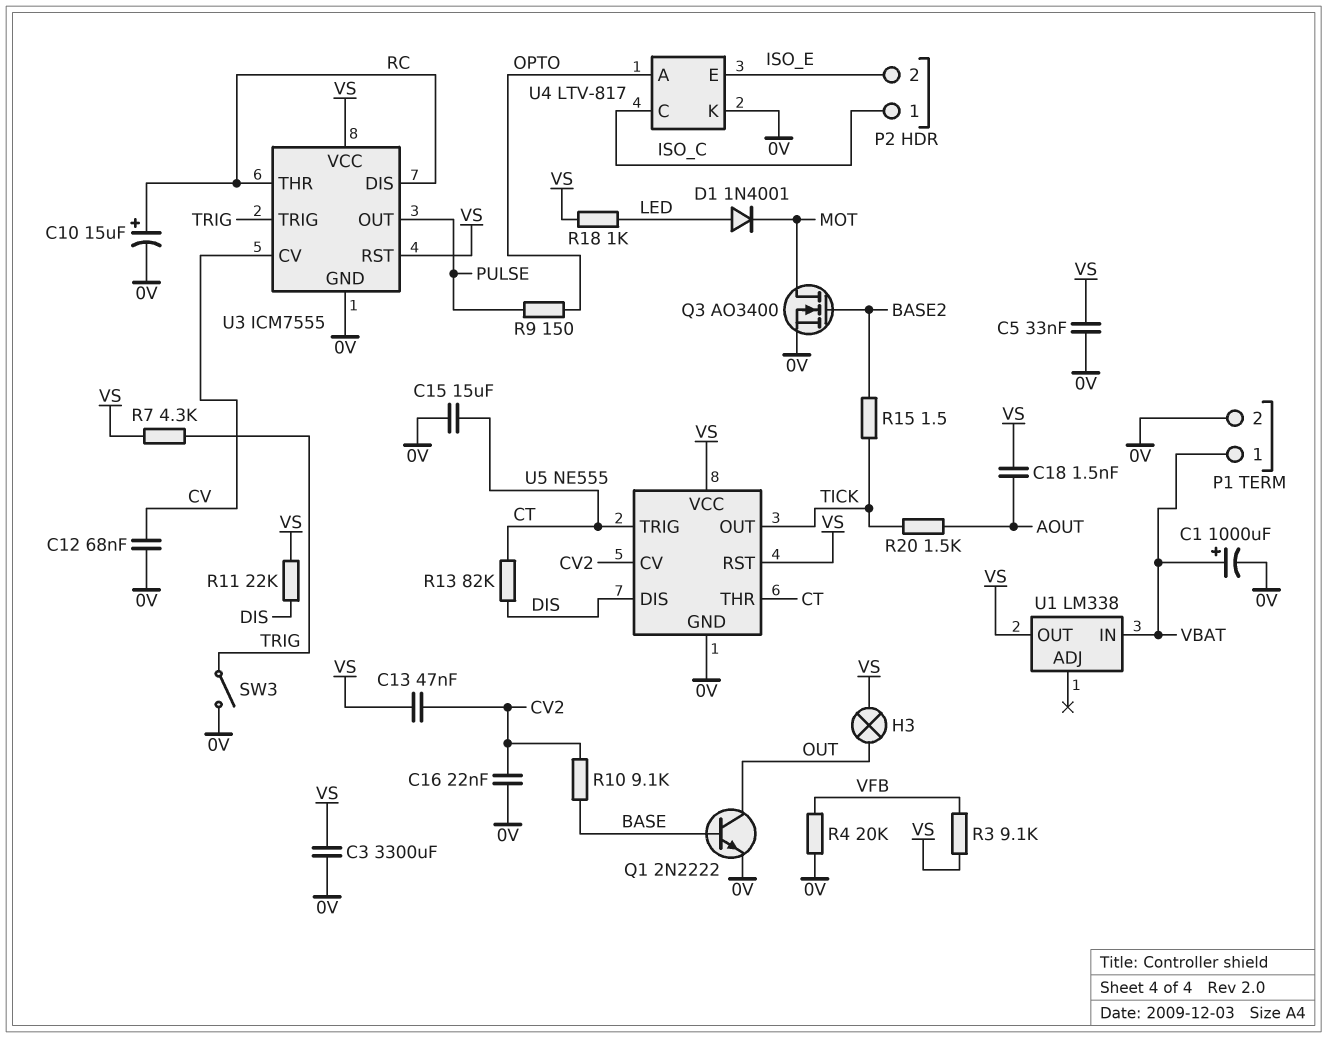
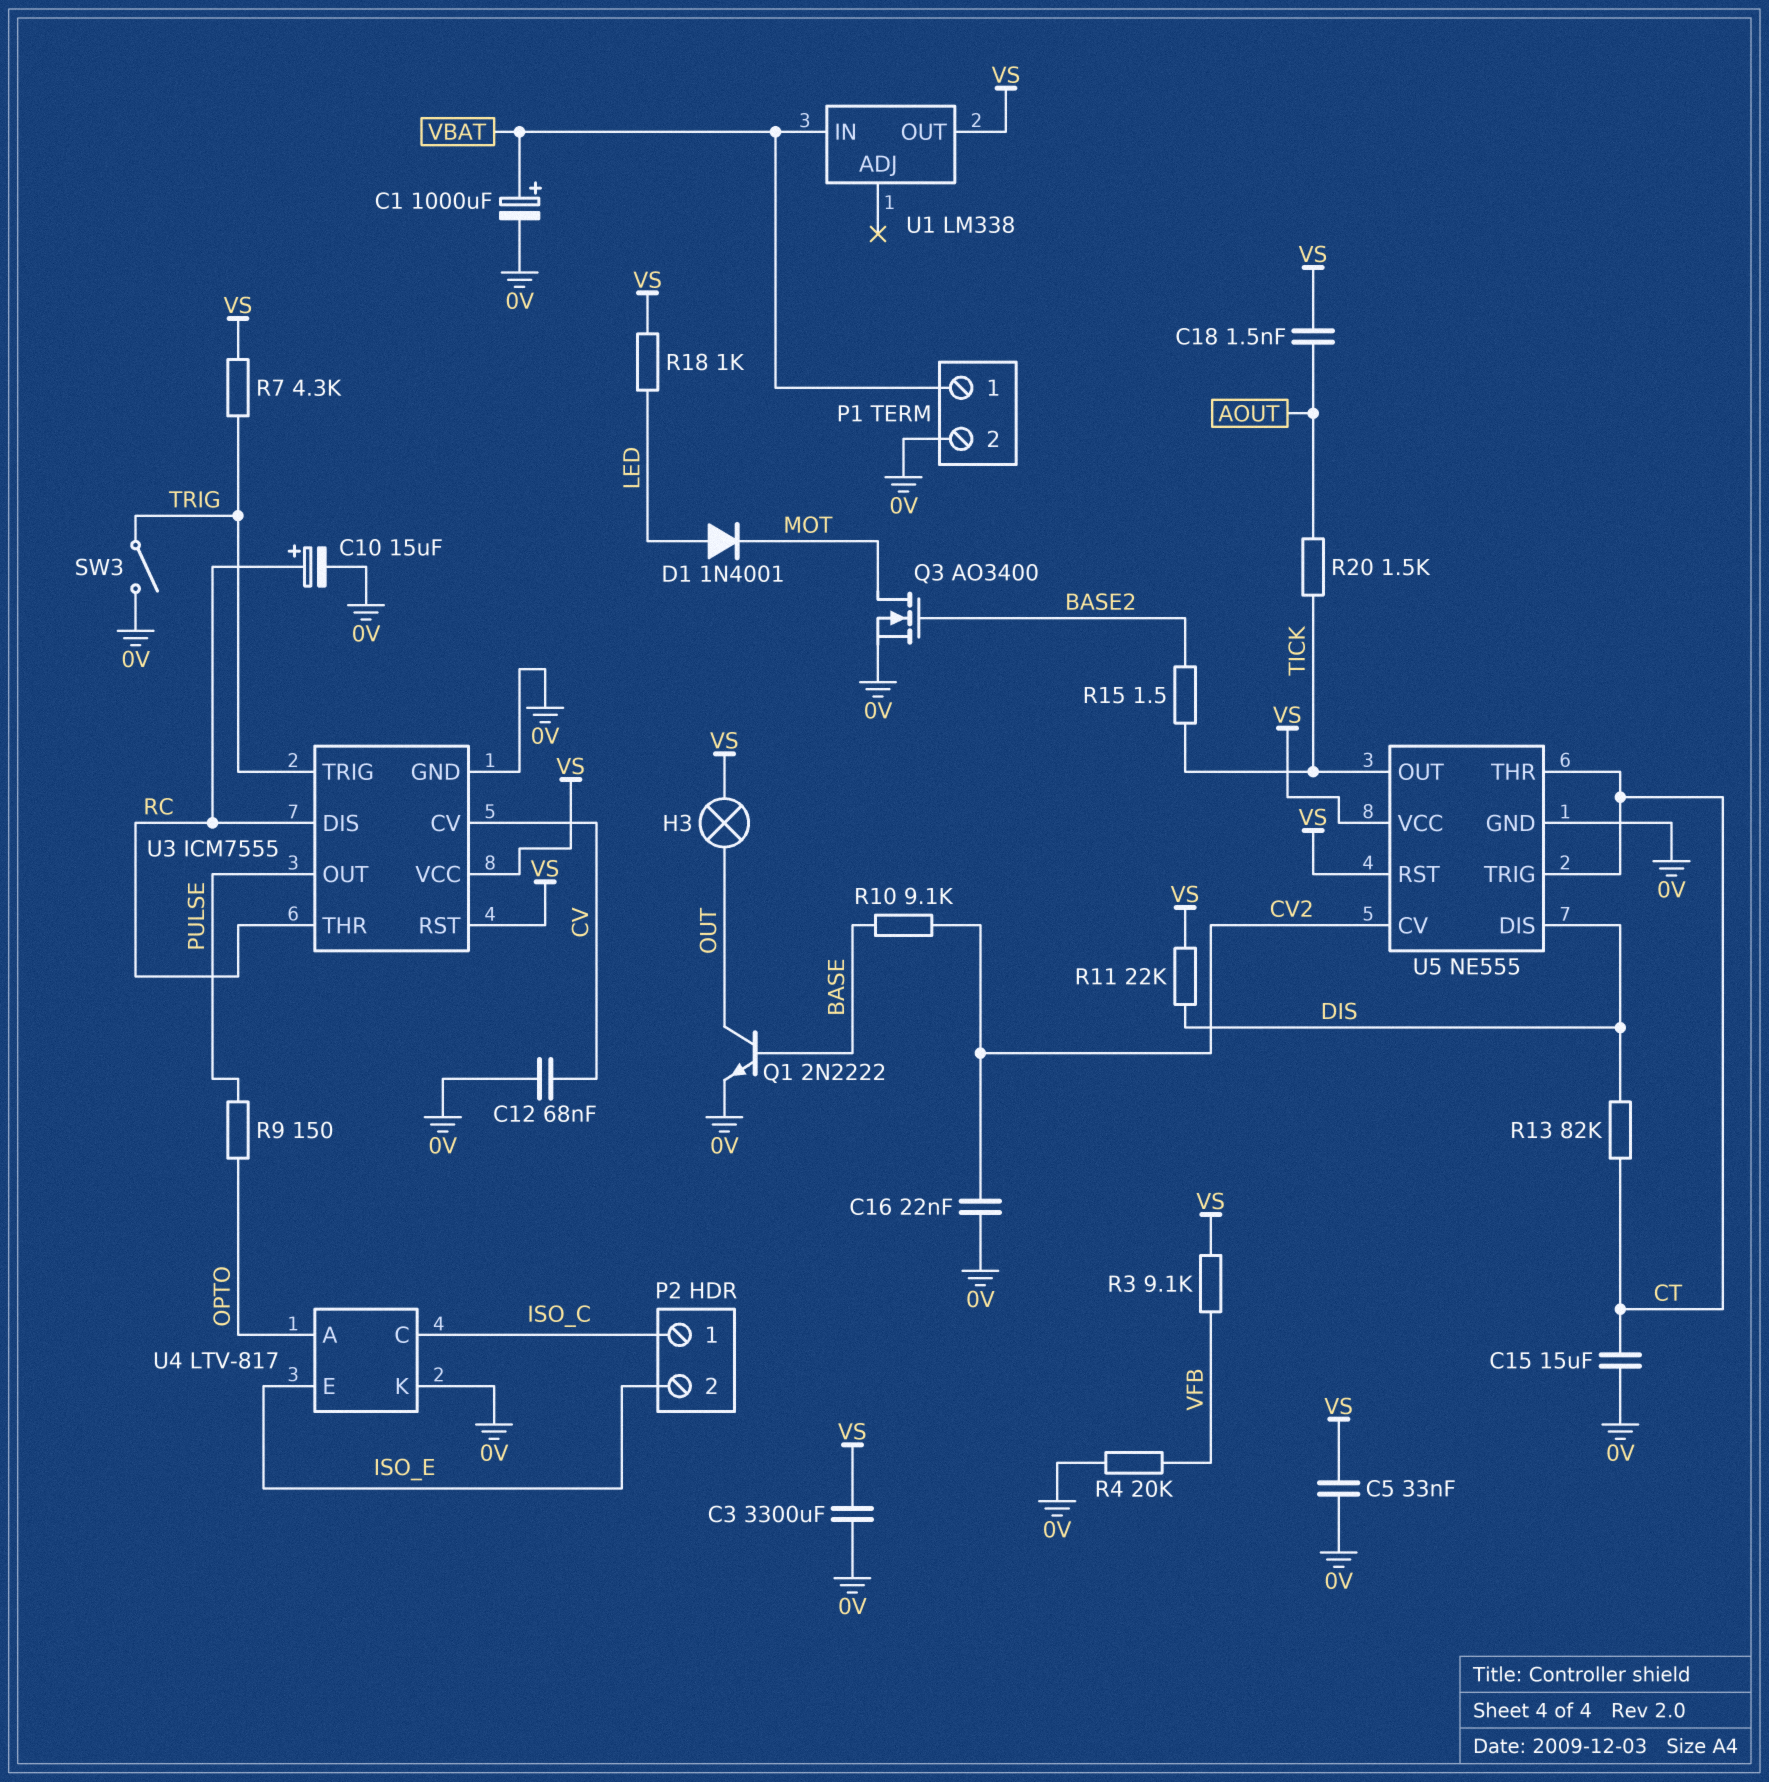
C13: 47nF (CV2, VS) -> none

